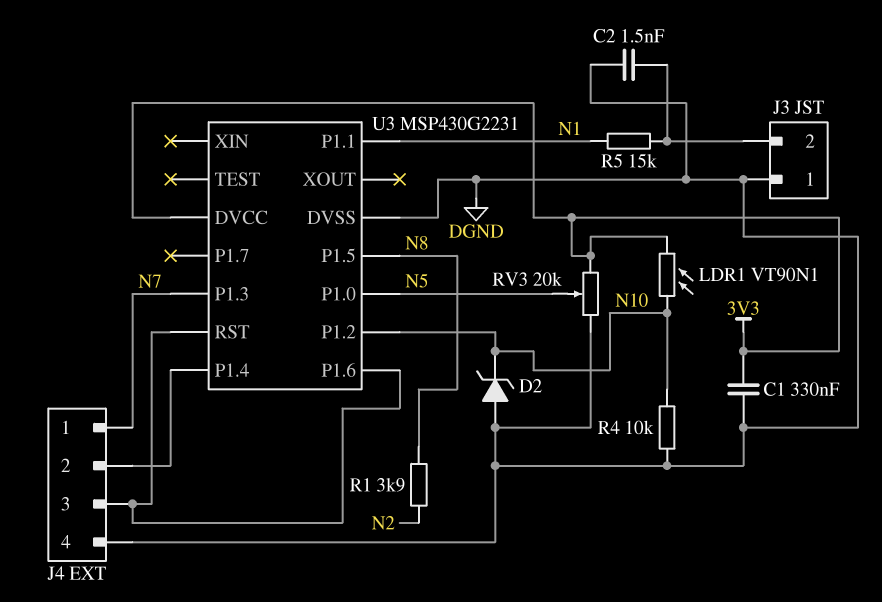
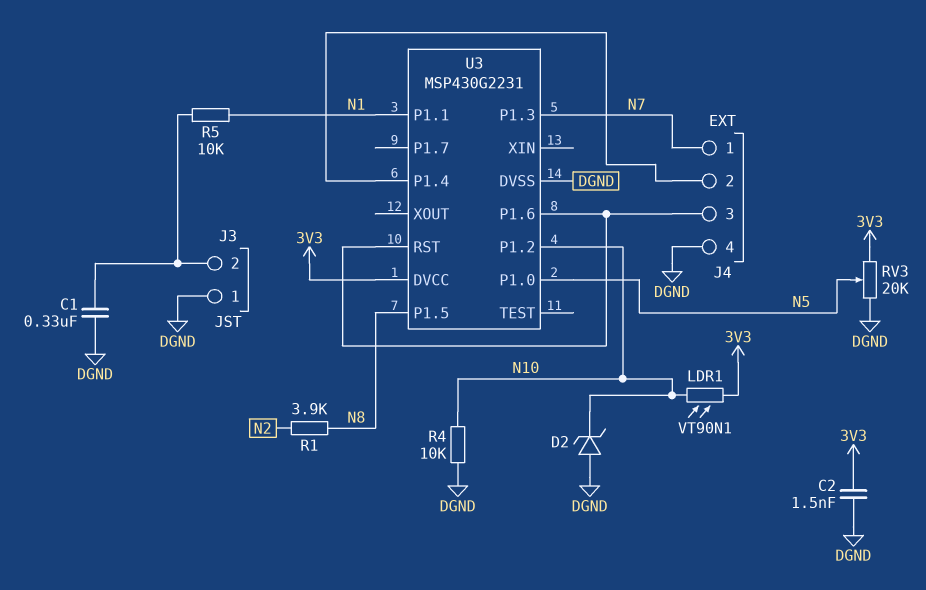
C1: 330nF (3V3, DGND) -> 330nF (DGND, J3/2)
C2: 1.5nF (DGND, J3/2) -> 1.5nF (3V3, DGND)
R5: 15k (J3/2, N1) -> 10k (J3/2, N1)

